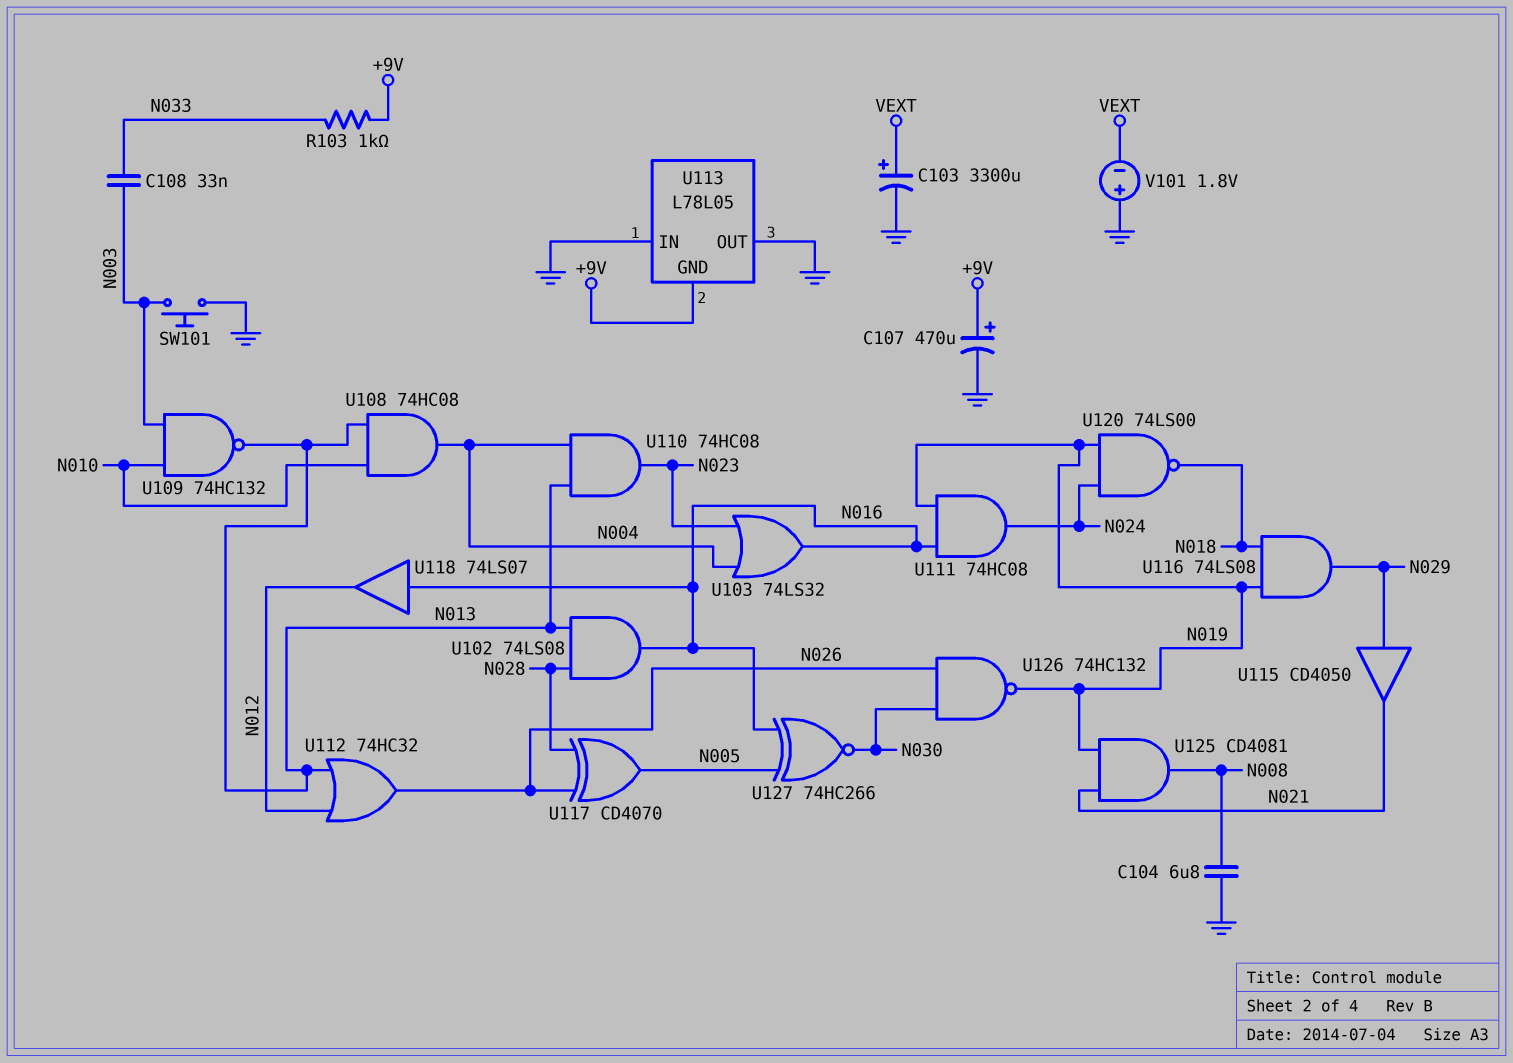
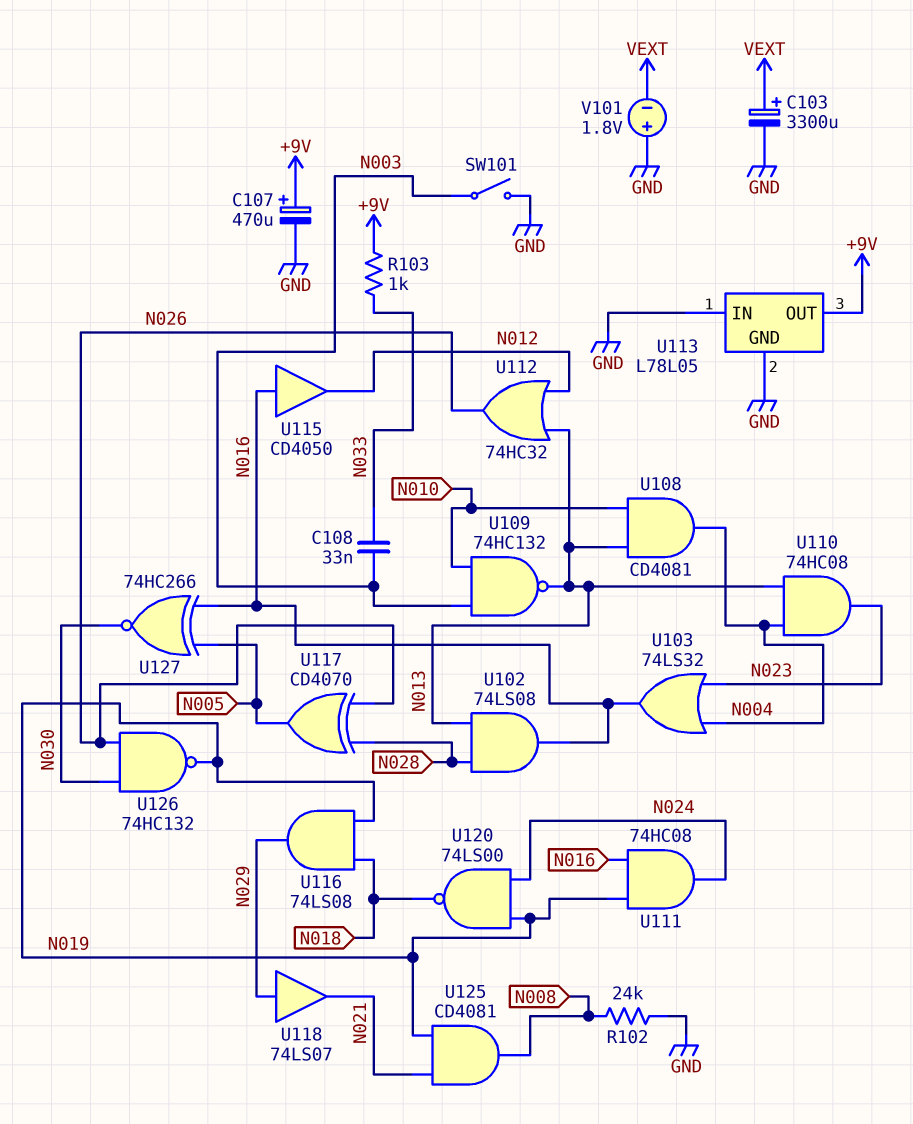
C104: 6.8uF (GND, N008) -> none
R102: none -> 24k (GND, N008)
SW101: button (GND, N003) -> switch (GND, N003)
U108: AND 74HC08 (in N010, in N013, out N004) -> AND CD4081 (in N010, in N013, out N004)
U113 pin GND: +9V -> GND
U113 pin OUT: GND -> +9V
U115: buffer CD4050 (in N029, out N021) -> buffer CD4050 (in N016, out N012)
U118: buffer 74LS07 (in N016, out N012) -> buffer 74LS07 (in N029, out N021)

